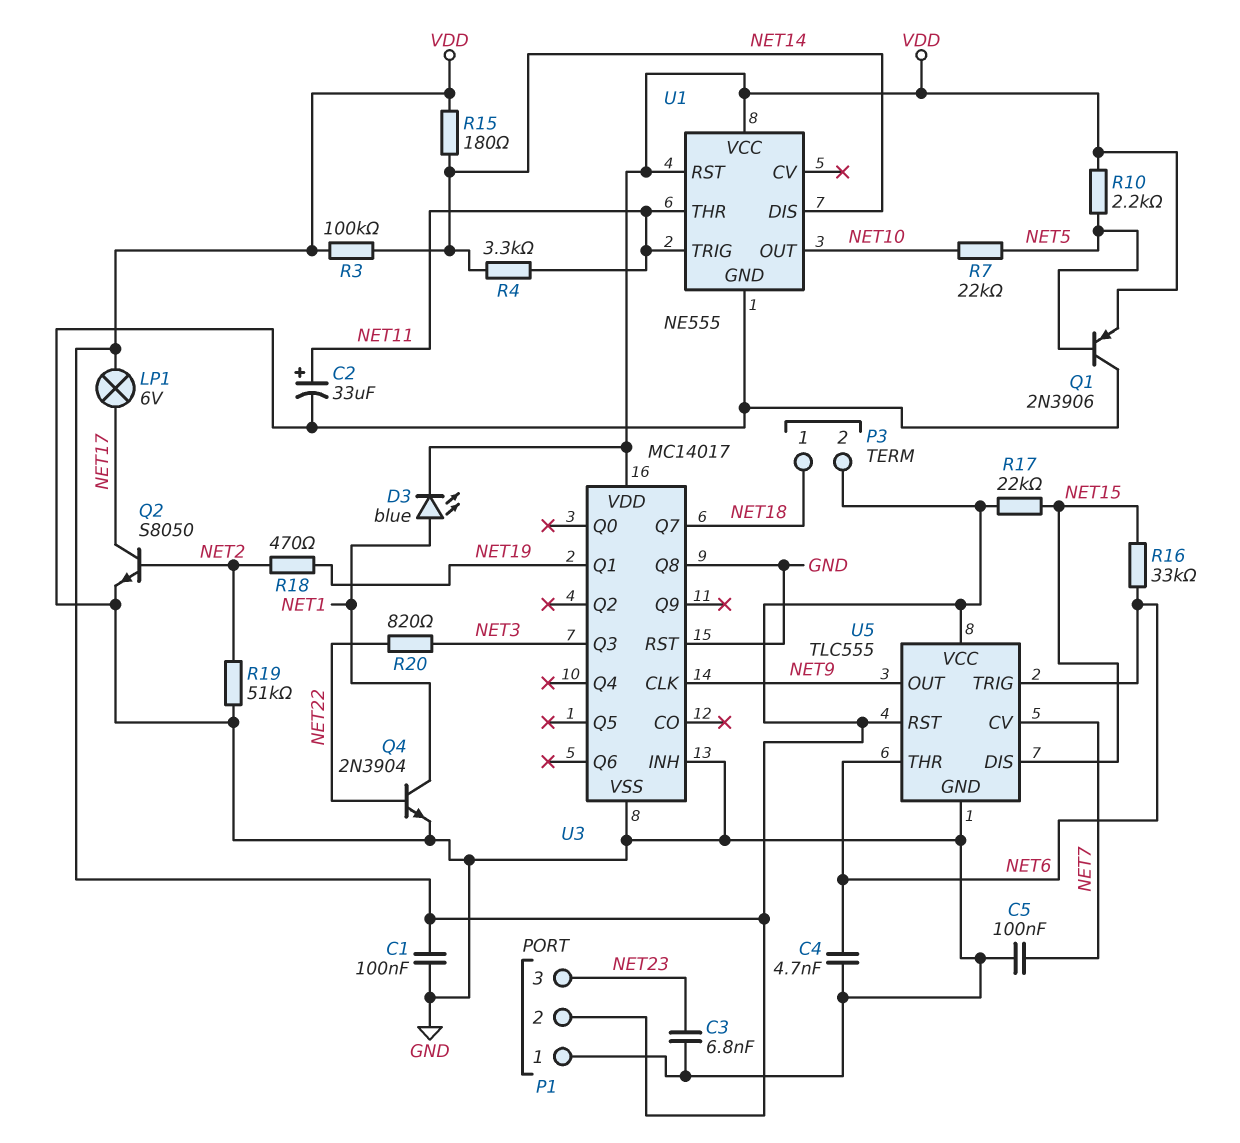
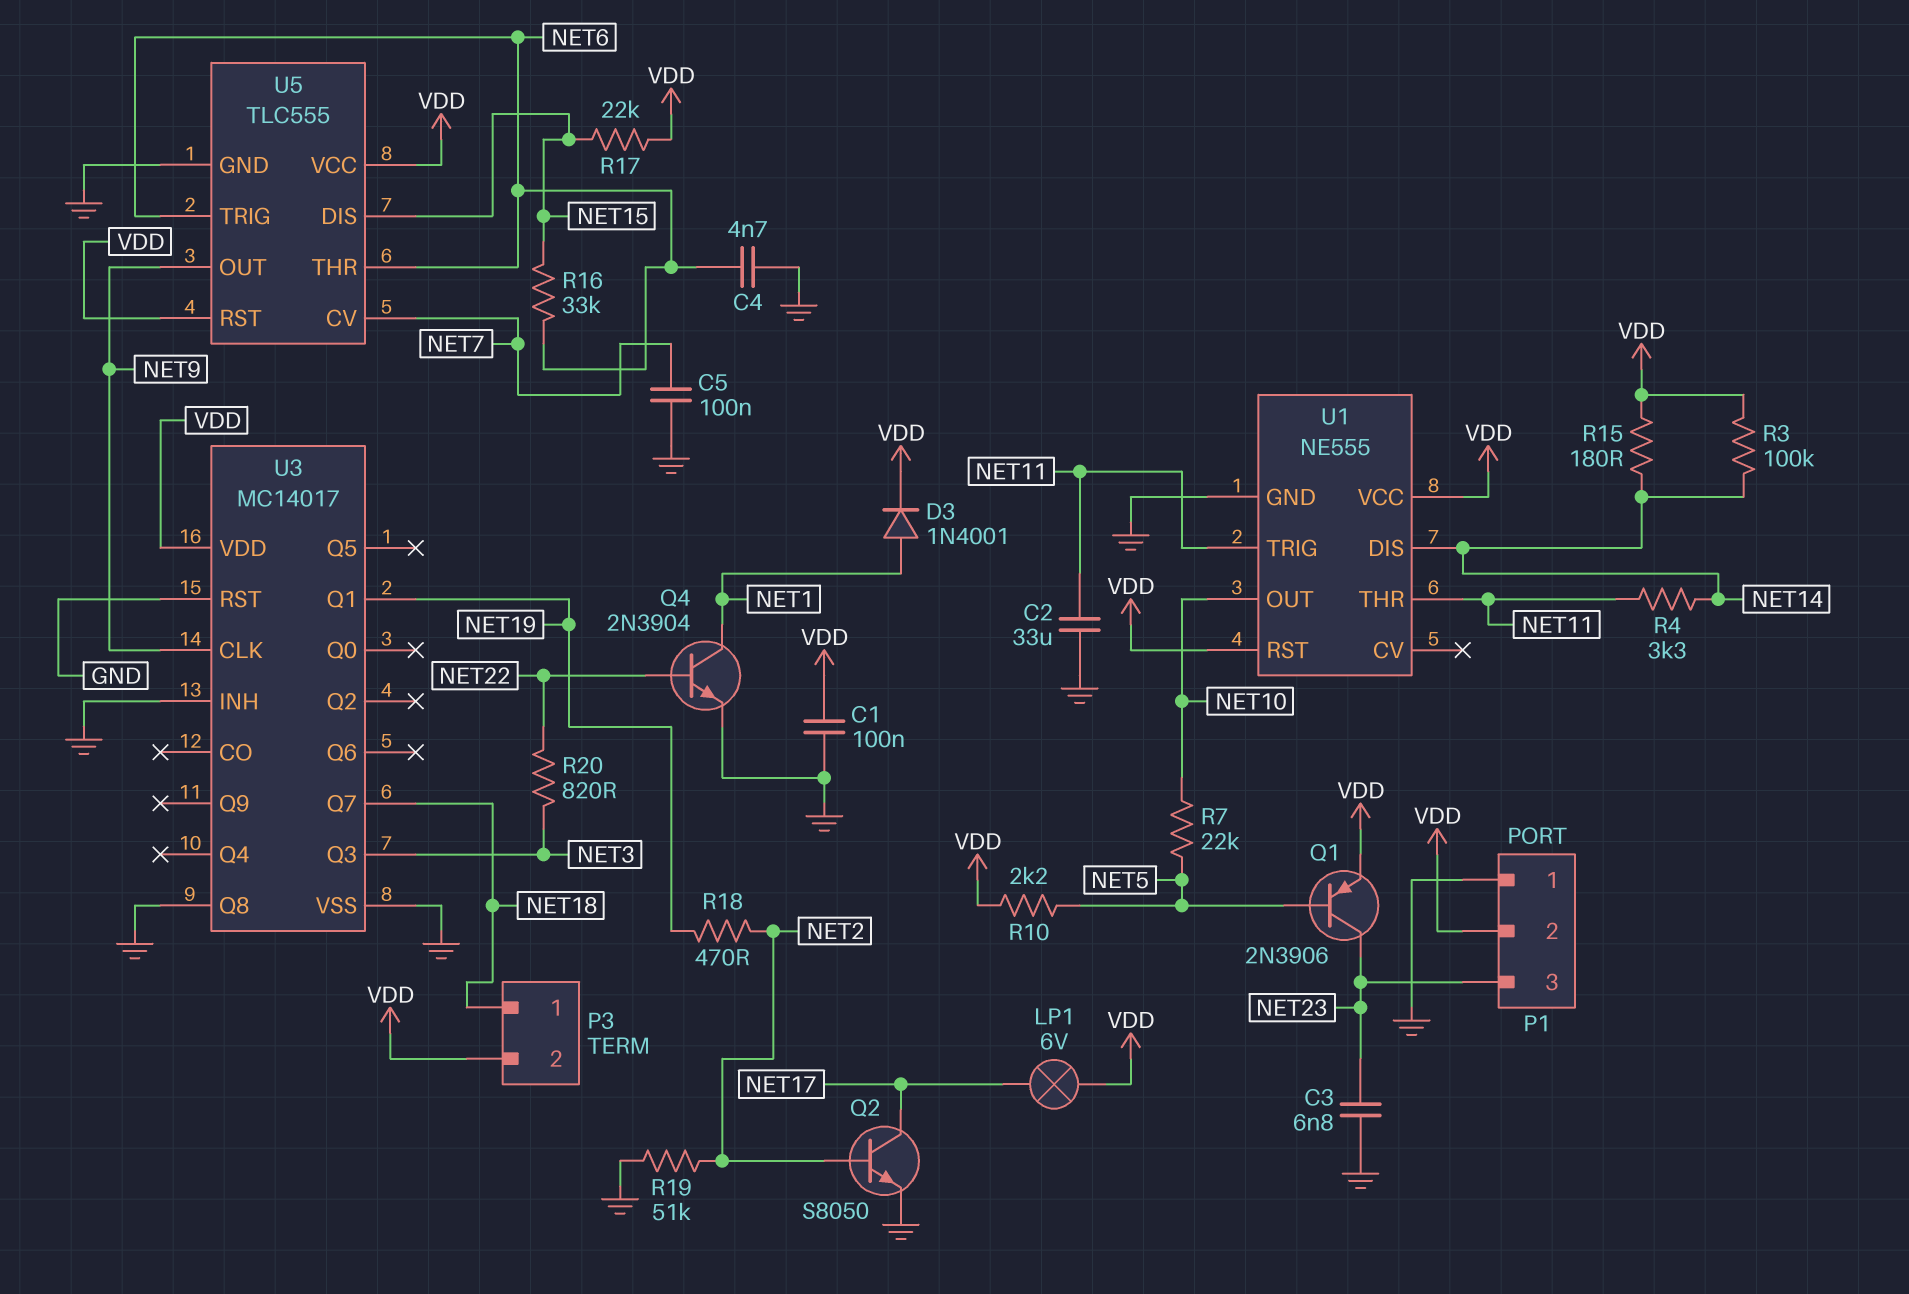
C2: 33uF (plus NET11, minus GND) -> 33uF (GND, NET11)
D3: LED blue (A NET1, K VDD) -> diode 1N4001 (A NET1, K VDD)
Q1: PNP 2N3906 (B NET5, C GND, E VDD) -> PNP 2N3906 (B NET5, C NET23, E VDD)

